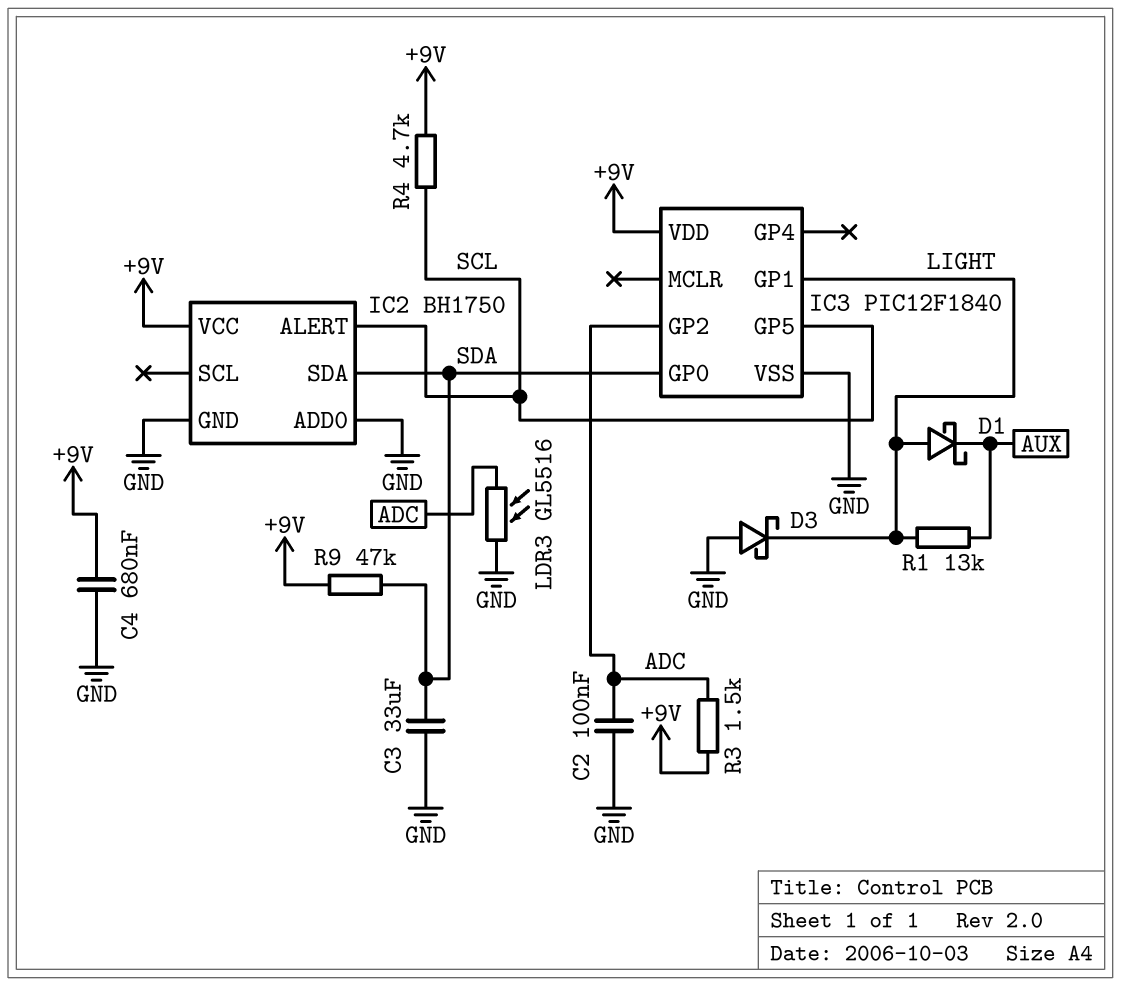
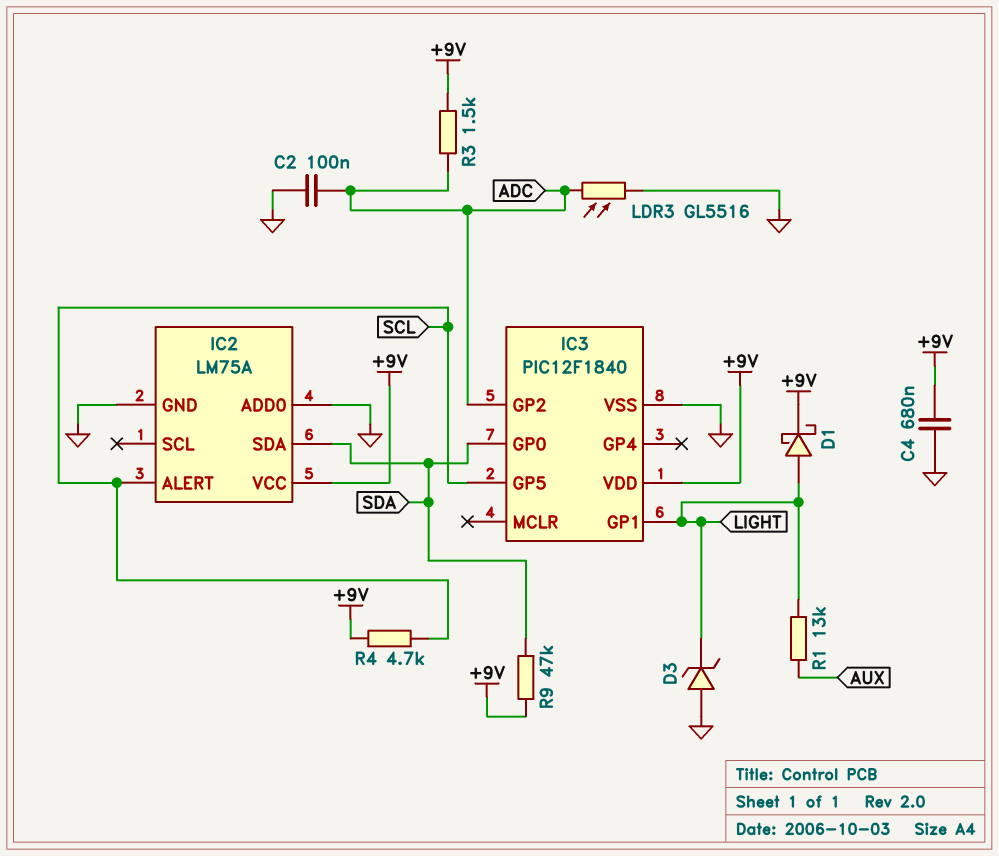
C3: 33uF (GND, SDA) -> none
D1: schottky (A LIGHT, K AUX) -> schottky (A LIGHT, K +9V)
D3: schottky (A GND, K LIGHT) -> zener (A GND, K LIGHT)
IC2: BH1750 -> LM75A

